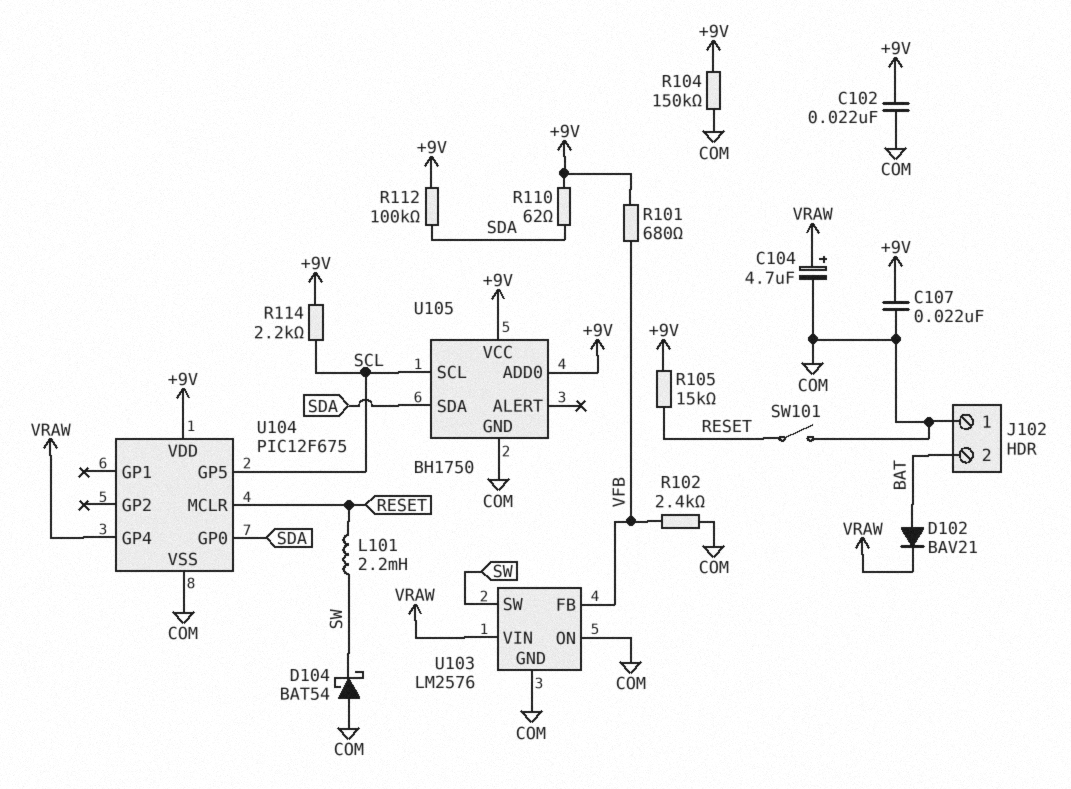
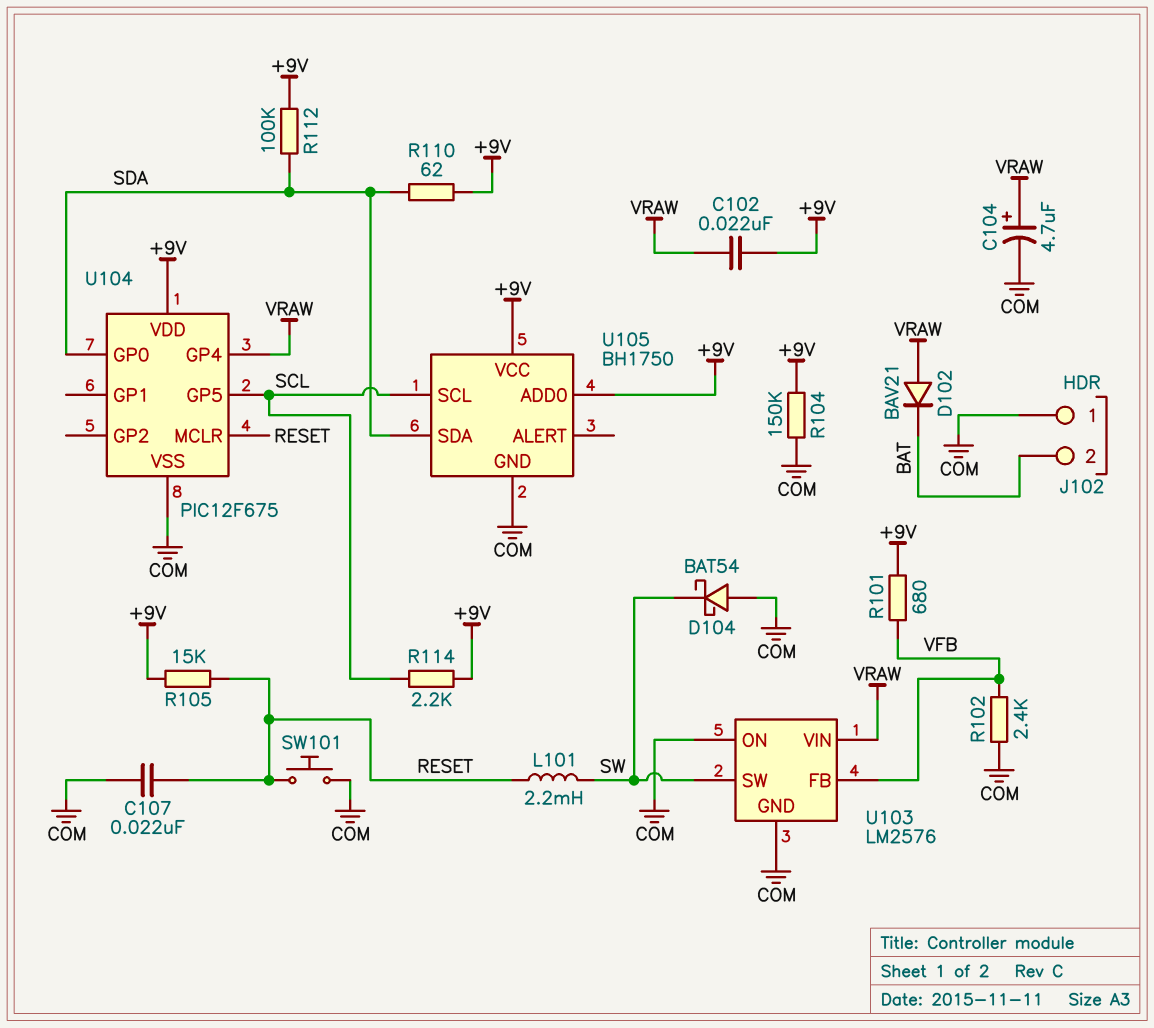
C102: 22nF (+9V, COM) -> 22nF (+9V, VRAW)
C107: 22nF (+9V, COM) -> 22nF (COM, RESET)
D102: diode BAV21 (A BAT, K VRAW) -> diode BAV21 (A VRAW, K BAT)
SW101: switch (COM, RESET) -> button (COM, RESET)

